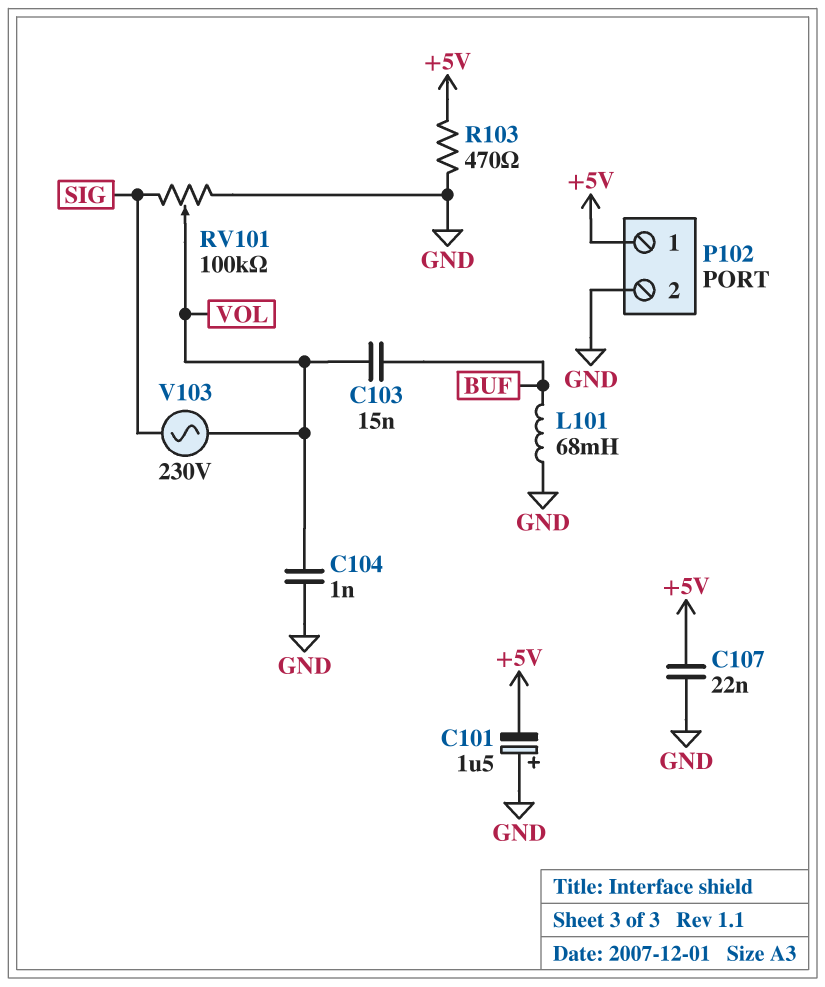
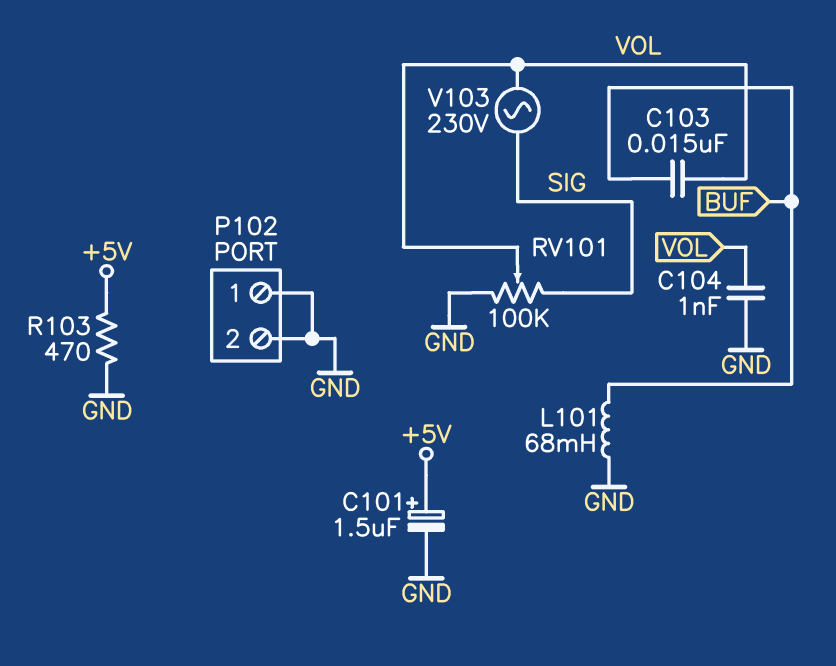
C101: 1.5uF (plus GND, minus +5V) -> 1.5uF (plus +5V, minus GND)
C107: 22nF (+5V, GND) -> none
P102 pin 1: +5V -> GND

